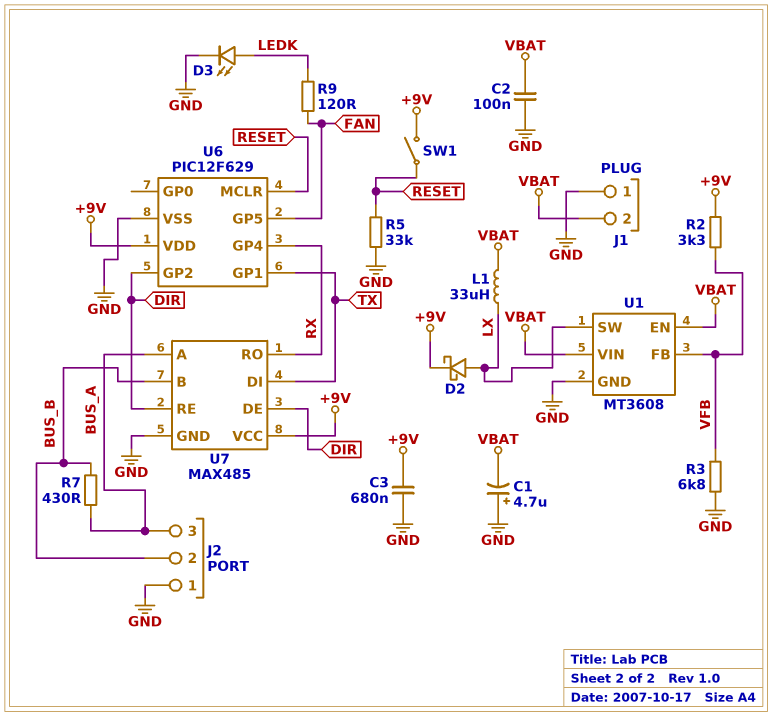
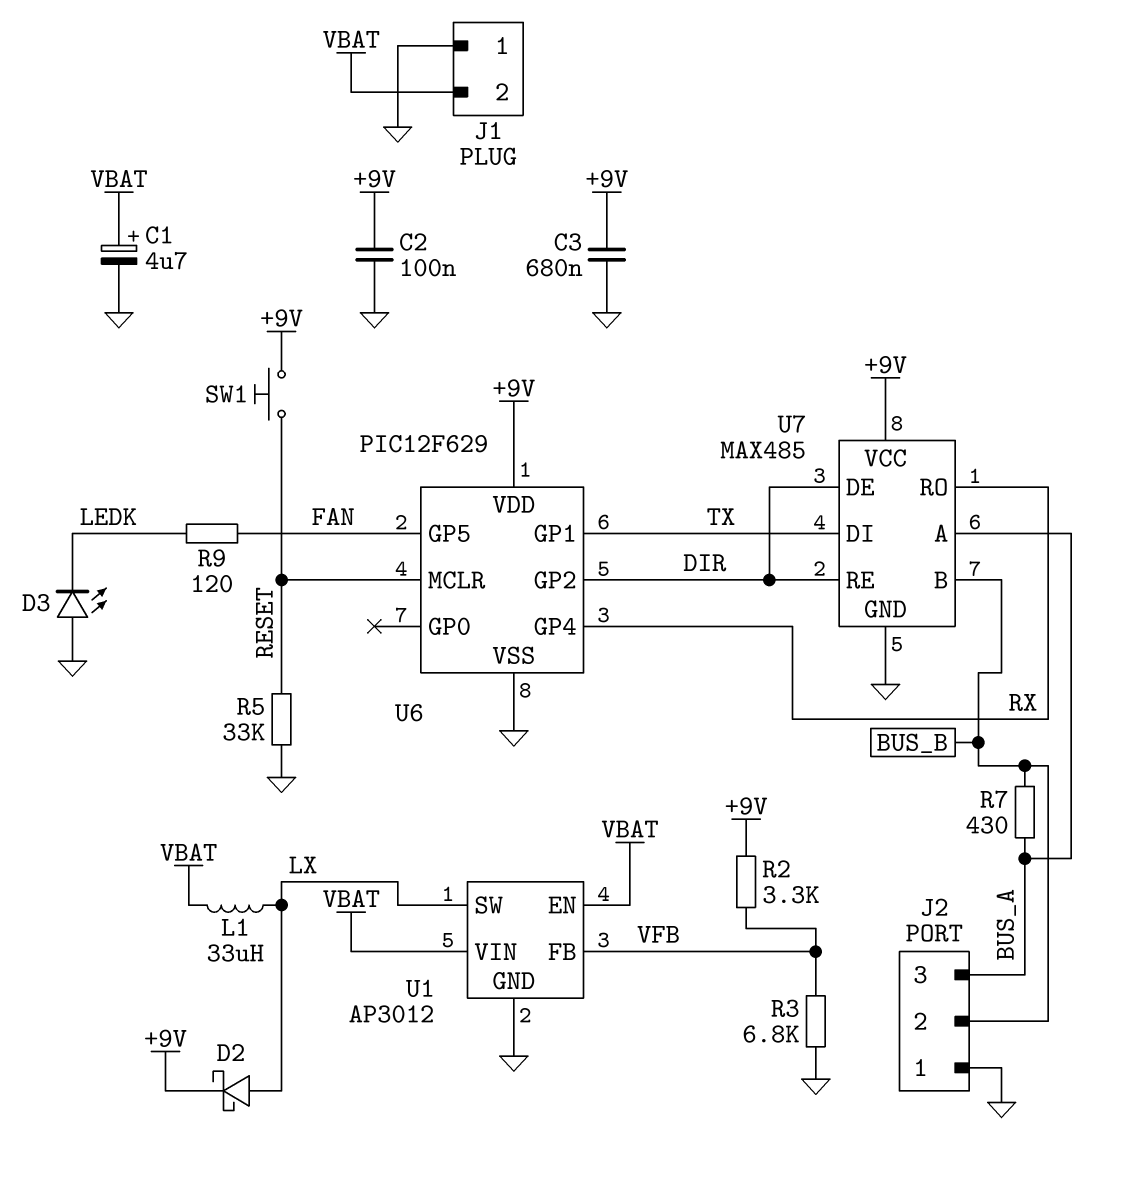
C1: 4.7uF (plus GND, minus VBAT) -> 4.7uF (plus VBAT, minus GND)
C2: 100nF (GND, VBAT) -> 100nF (+9V, GND)
D3: LED (A LEDK, K GND) -> LED (A GND, K LEDK)
SW1: switch (+9V, RESET) -> button (+9V, RESET)
U1: MT3608 -> AP3012

